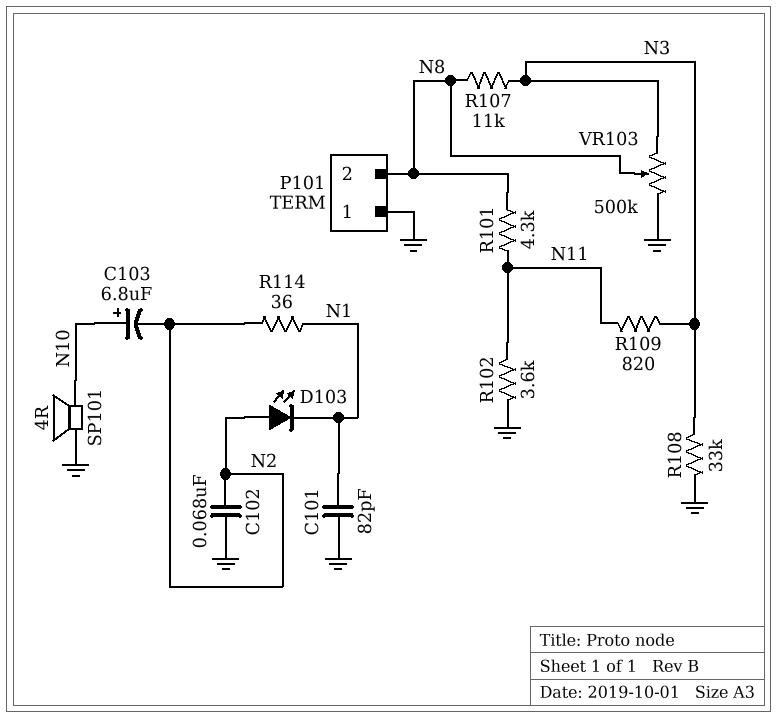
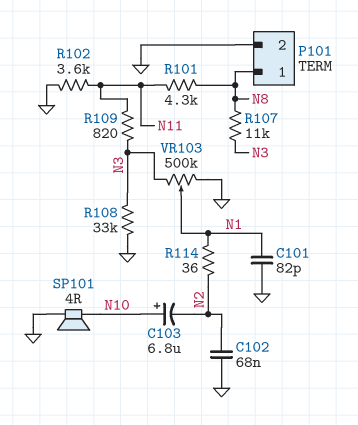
D103: LED (A N2, K N1) -> none
P101 pin 1: GND -> N8
P101 pin 2: N8 -> GND
VR103: 500k (GND, N3, wiper N8) -> 500k (GND, N3, wiper N1)

